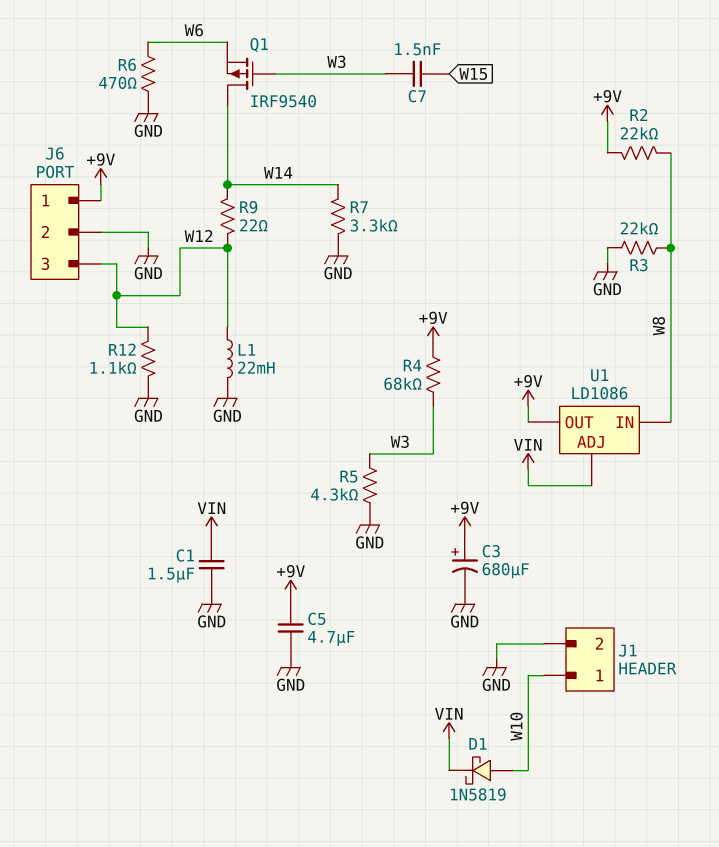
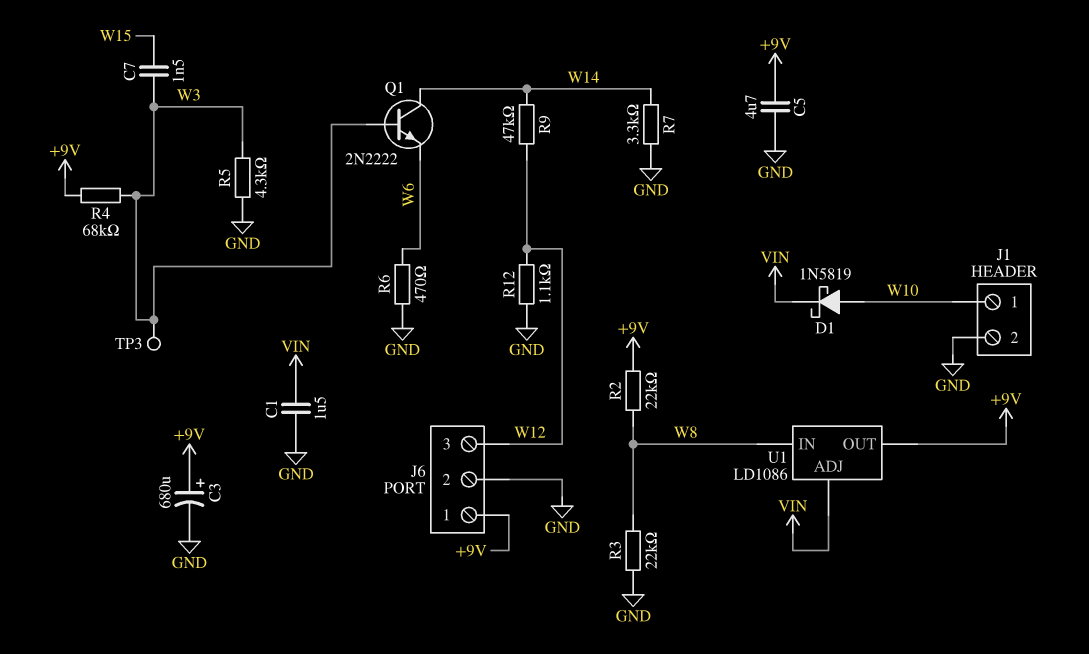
L1: 22mH (GND, W12) -> none
Q1: PMOS IRF9540 (G W3, D W14, S W6) -> NPN 2N2222 (B W3, C W14, E W6)
R9: 22 (W12, W14) -> 47k (W12, W14)
TP3: none -> test point (W3)

